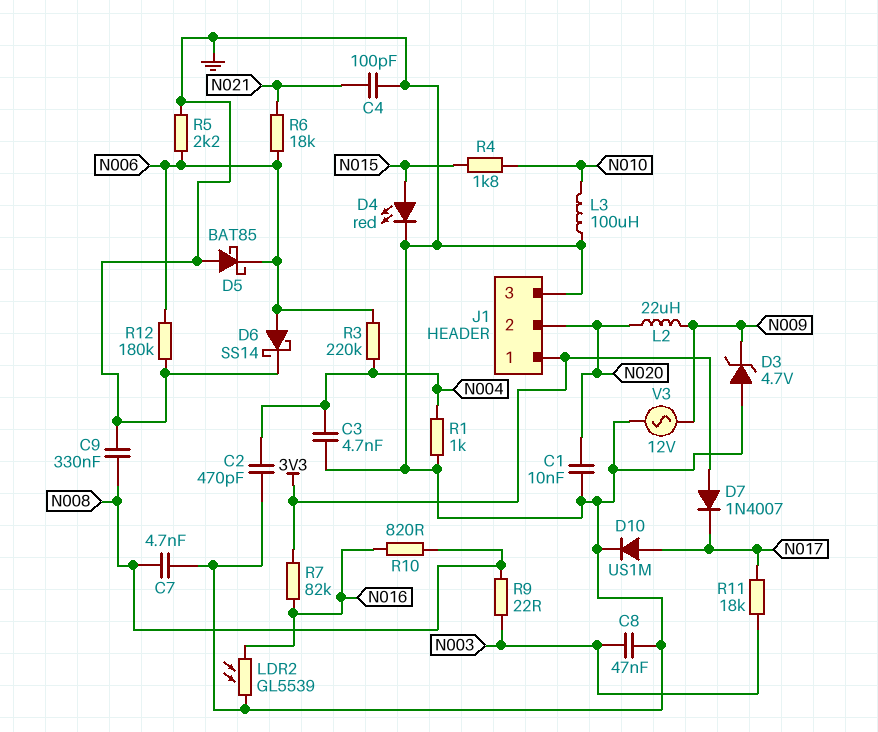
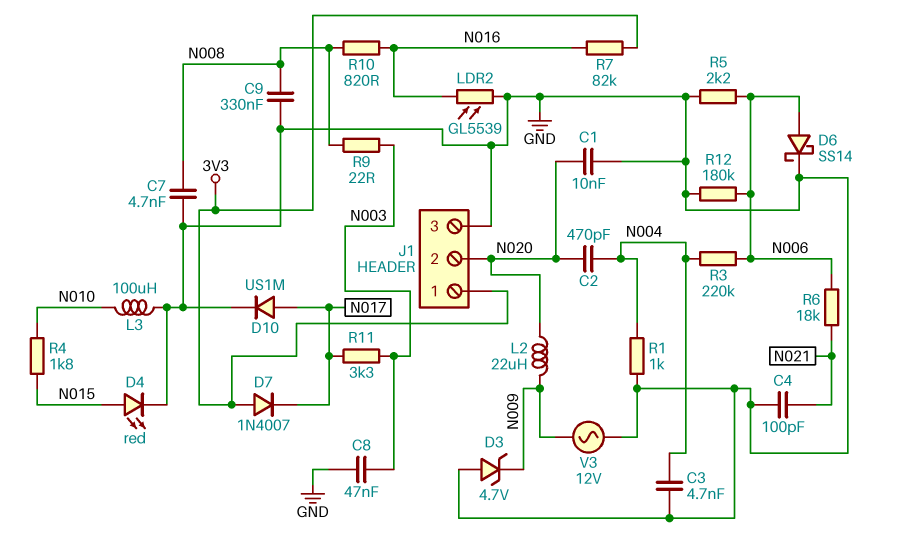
C2: 470pF (GND, N004) -> 470pF (N004, N020)
D5: schottky BAT85 (A GND, K N006) -> none
R11: 18k (N003, N017) -> 3.3k (N003, N017)

